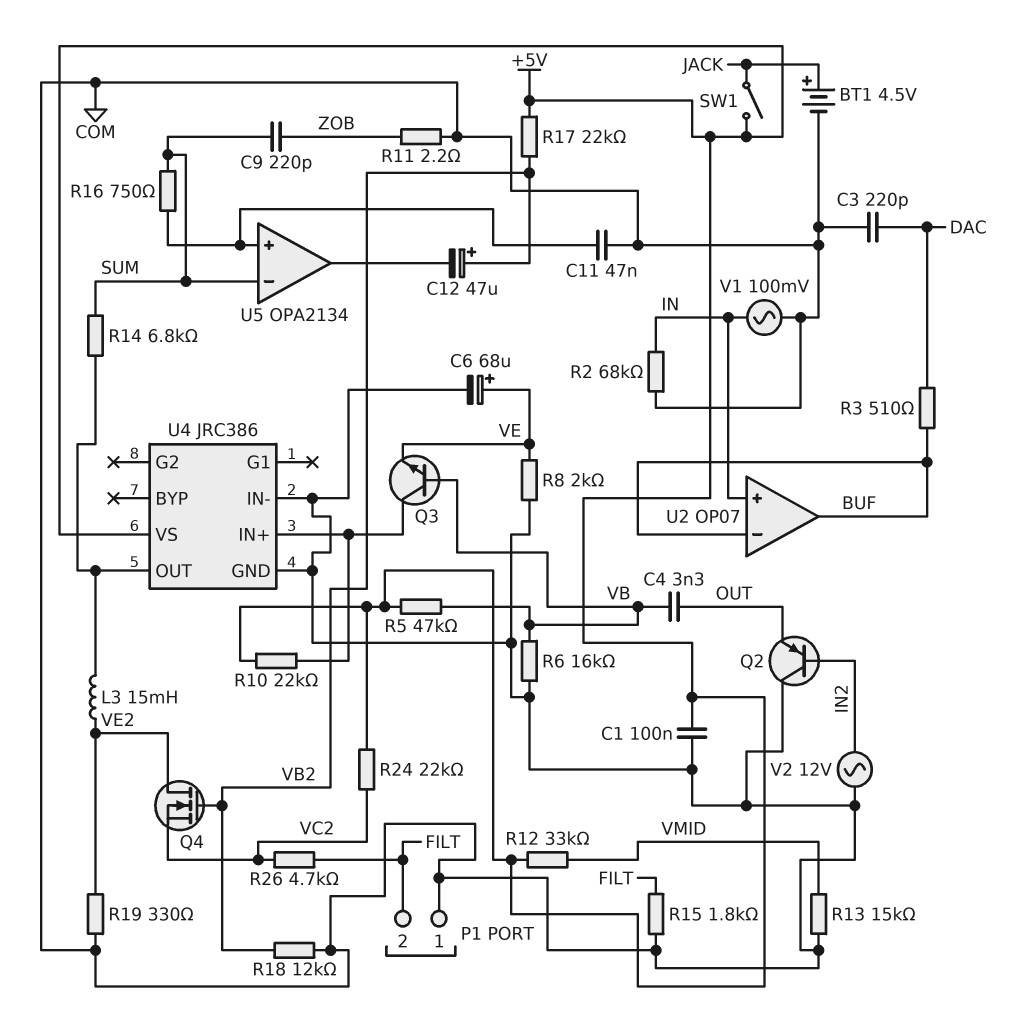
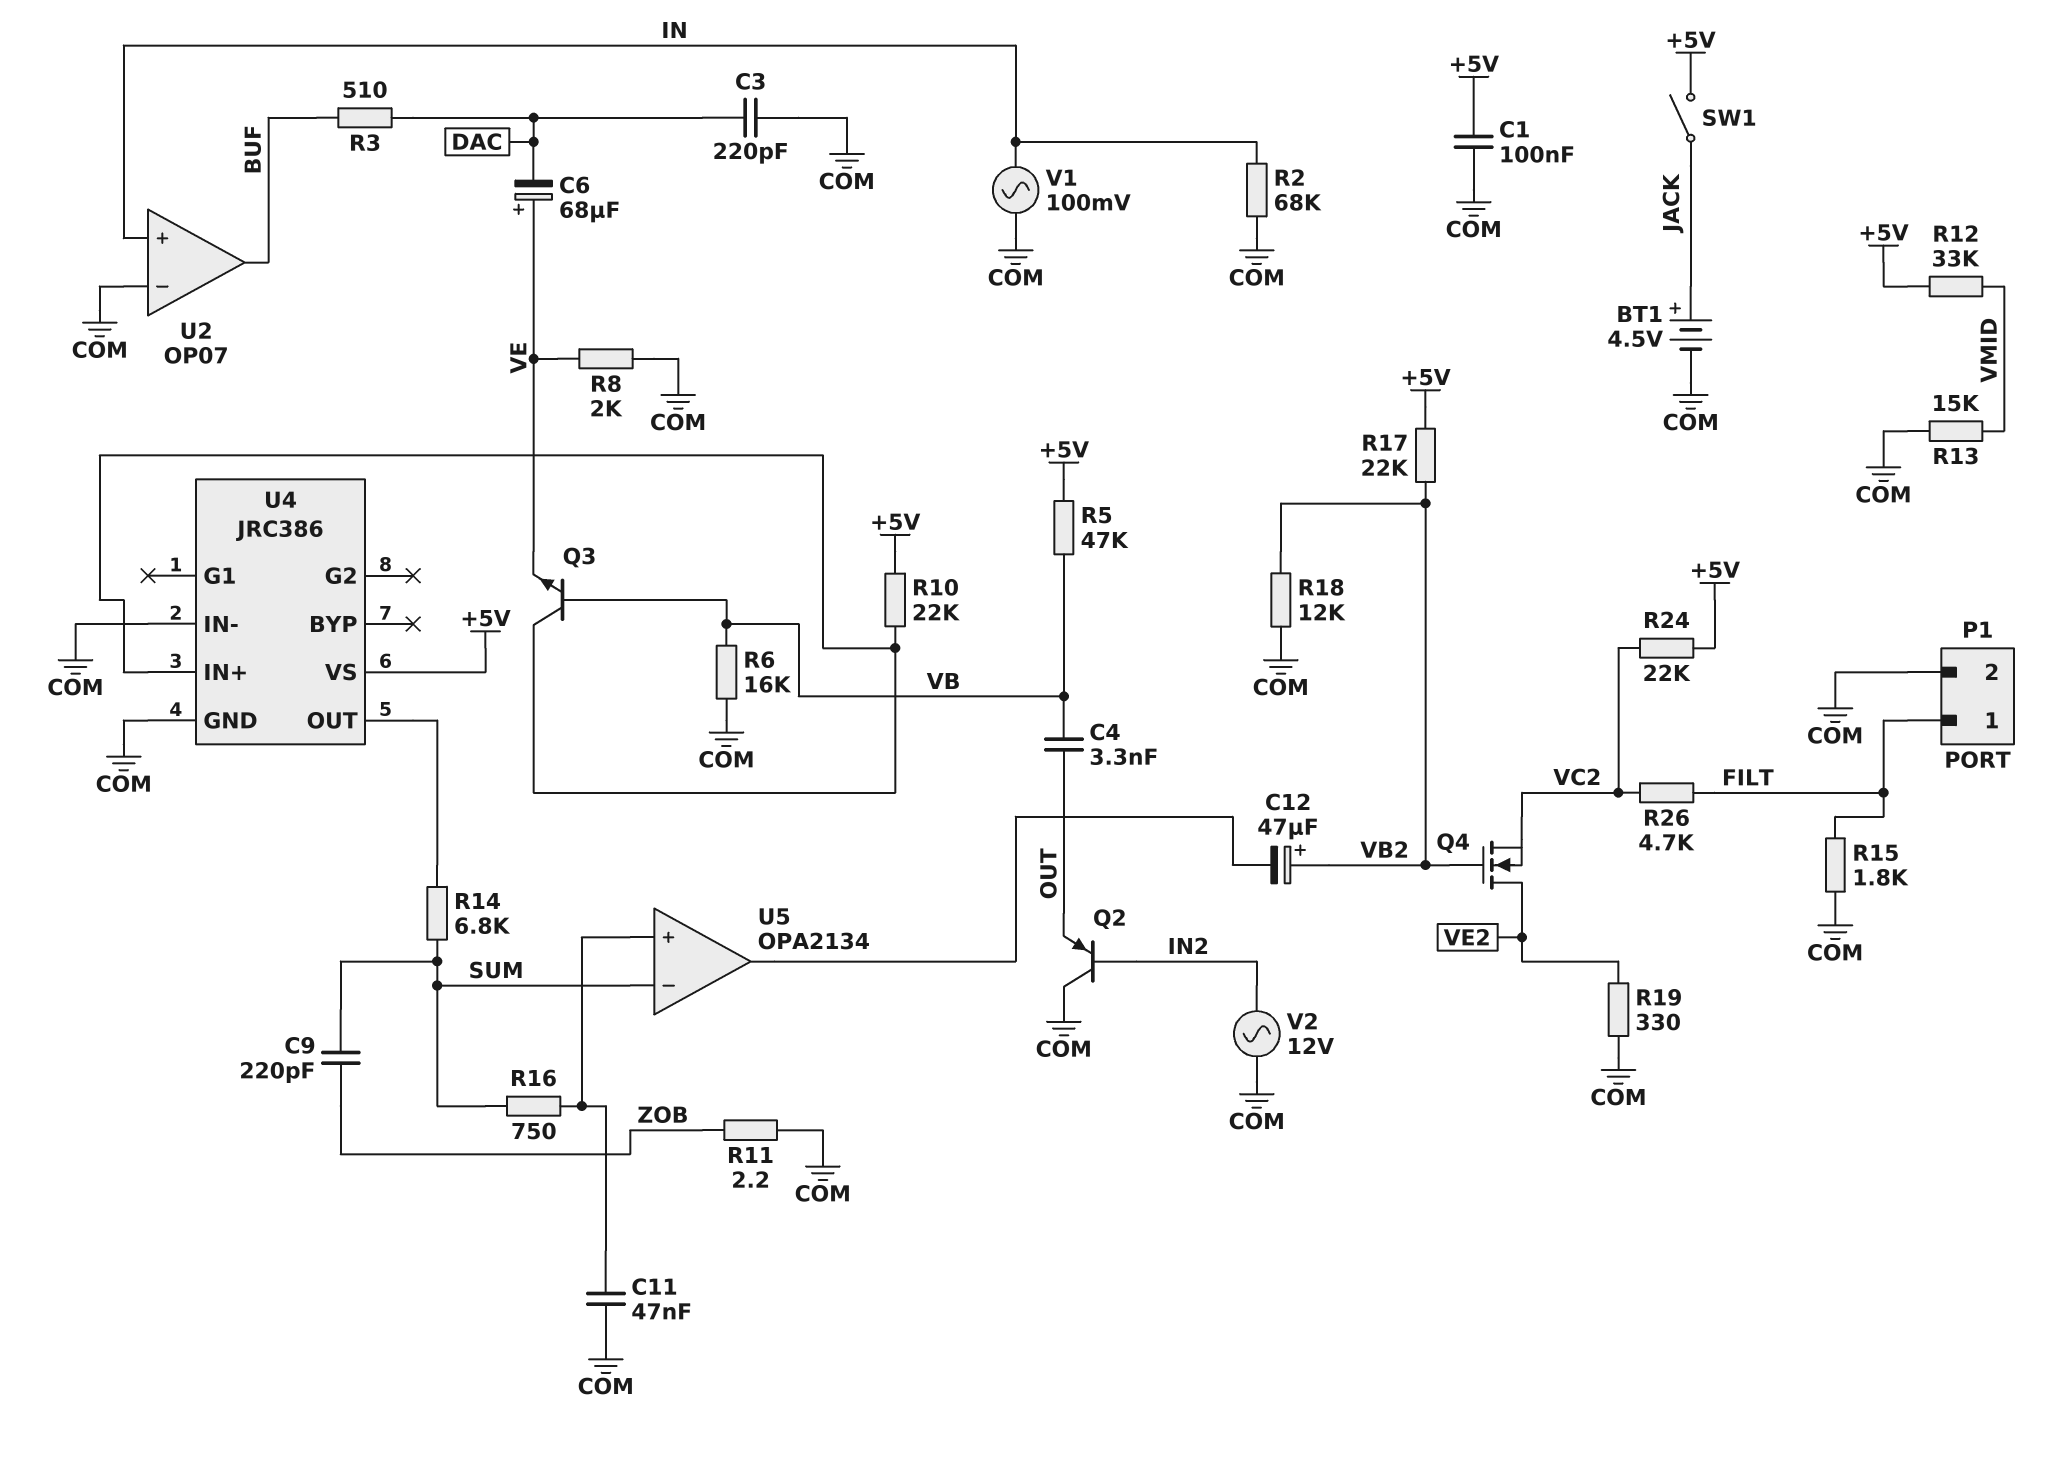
C6: 68uF (plus VE, minus COM) -> 68uF (plus VE, minus DAC)
L3: 15mH (U4/OUT, VE2) -> none
P1 pin 1: COM -> FILT
P1 pin 2: FILT -> COM
U2 pin in-: BUF -> COM

